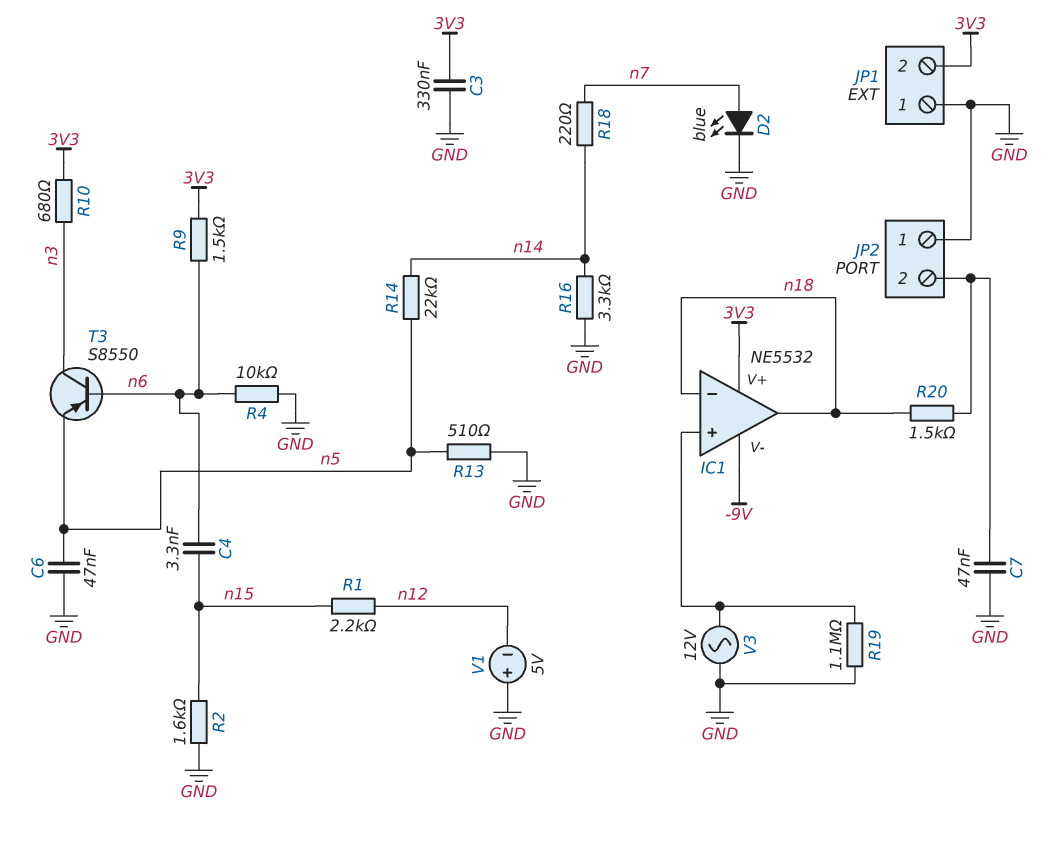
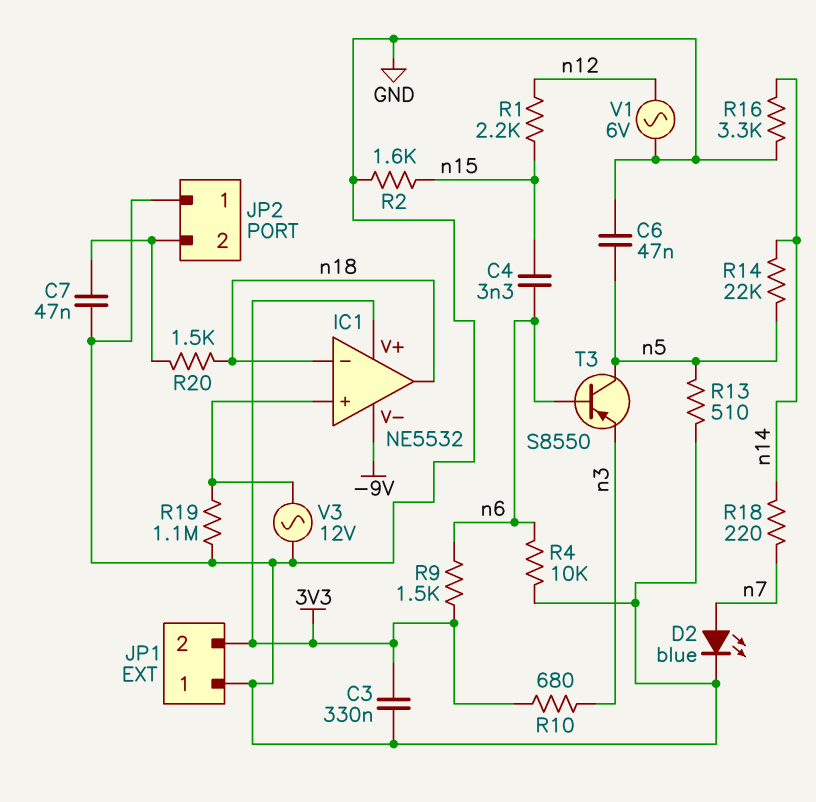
T3: PNP S8550 (B n6, C n3, E n5) -> PNP S8550 (B n6, C n5, E n3)
V1: 5V (plus GND, minus n12) -> AC 6V (GND, n12)

